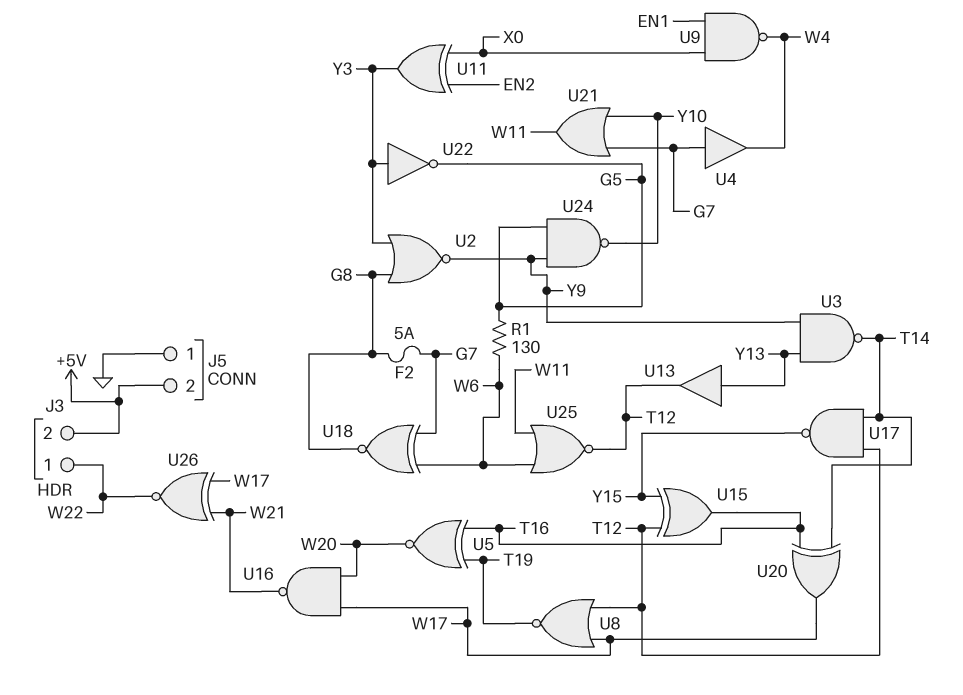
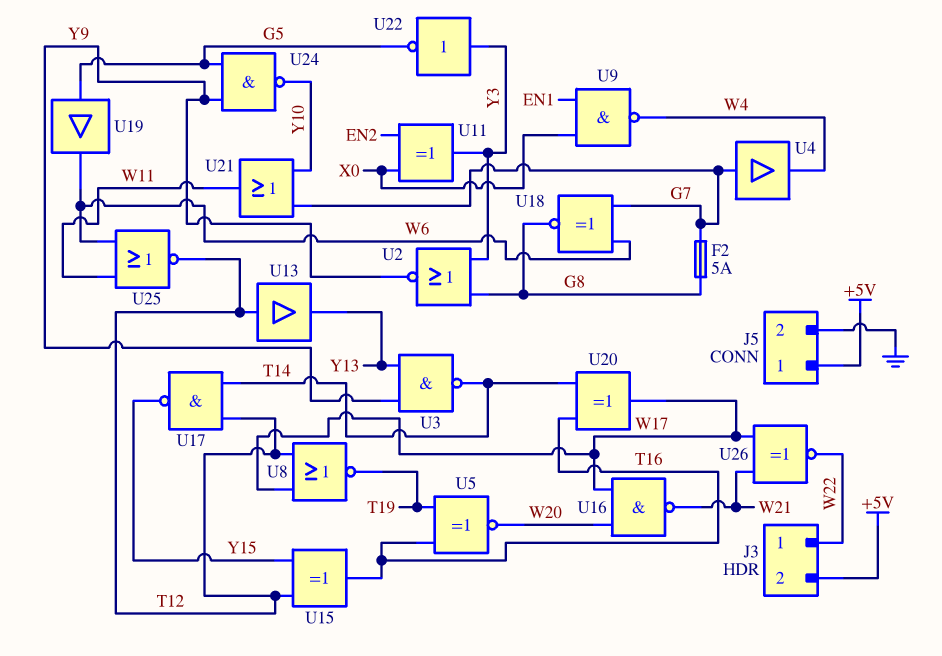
J5 pin 1: GND -> +5V
J5 pin 2: +5V -> GND
R1: 130 (G5, W6) -> none
U13: buffer (in Y13, out T12) -> buffer (in T12, out Y13)
U19: none -> buffer (in G5, out W6)

